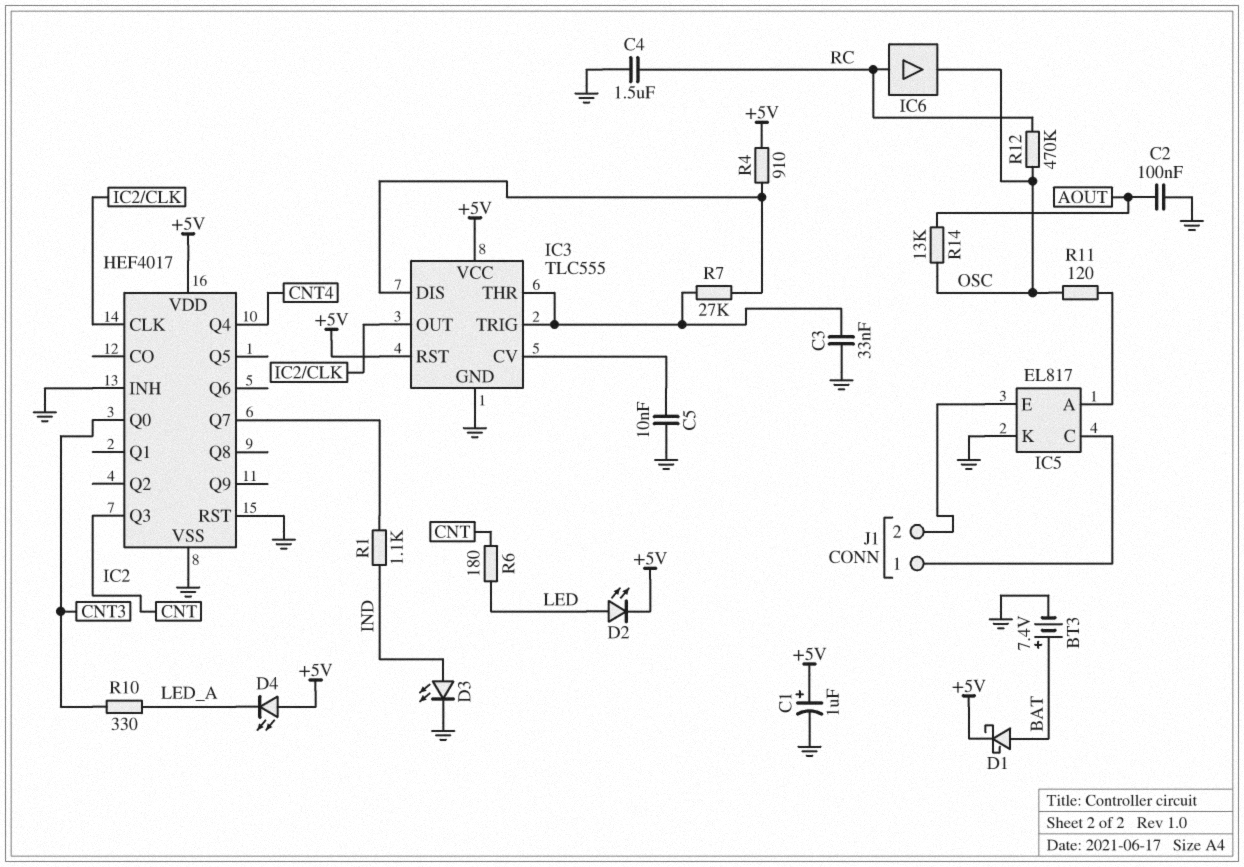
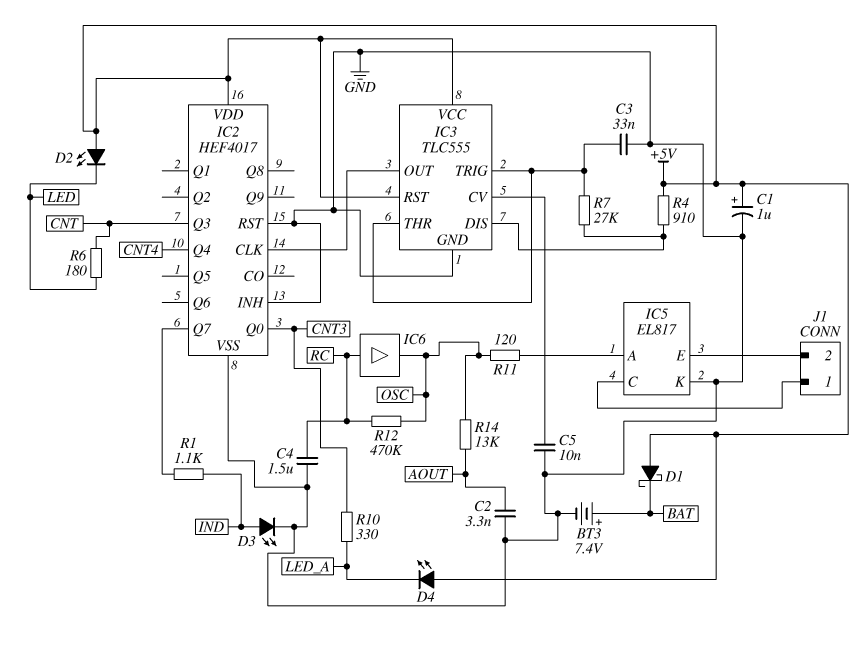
C2: 100nF (AOUT, GND) -> 3.3nF (AOUT, GND)
D1: schottky (A BAT, K +5V) -> schottky (A +5V, K BAT)
D2: LED (A LED, K +5V) -> LED (A +5V, K LED)

